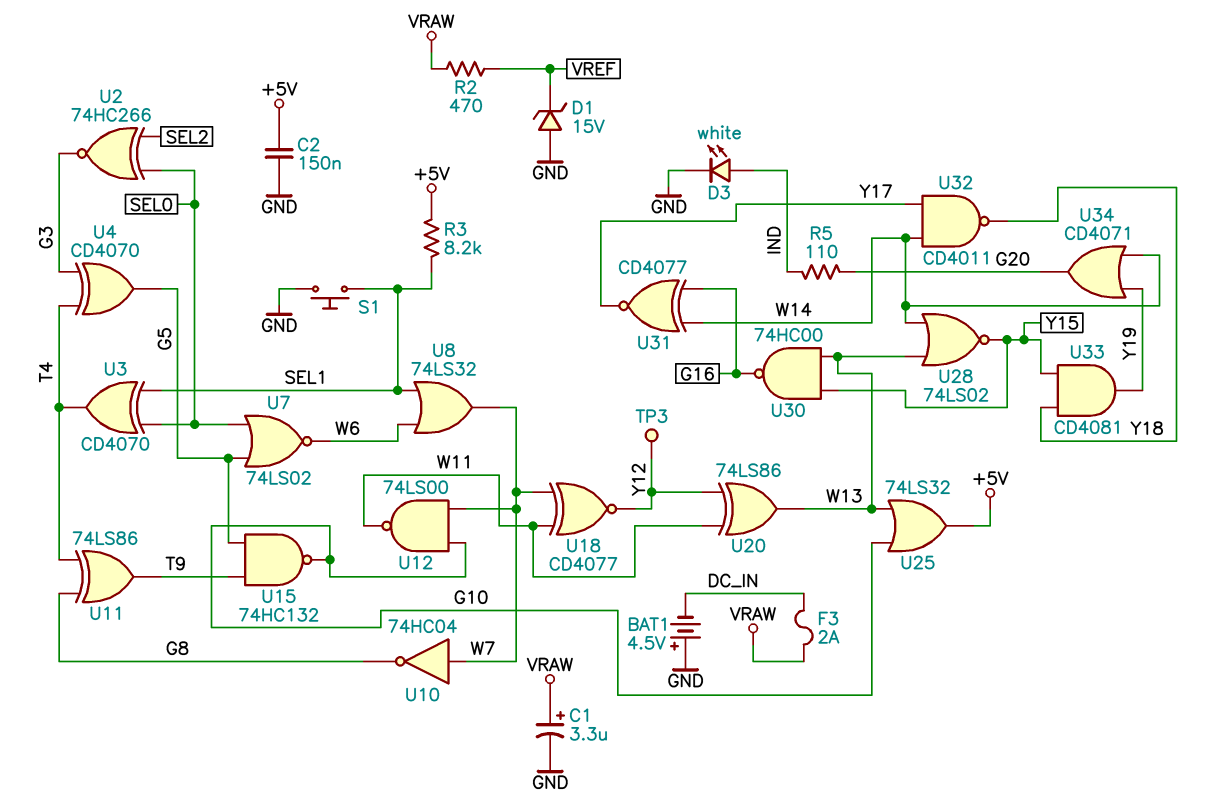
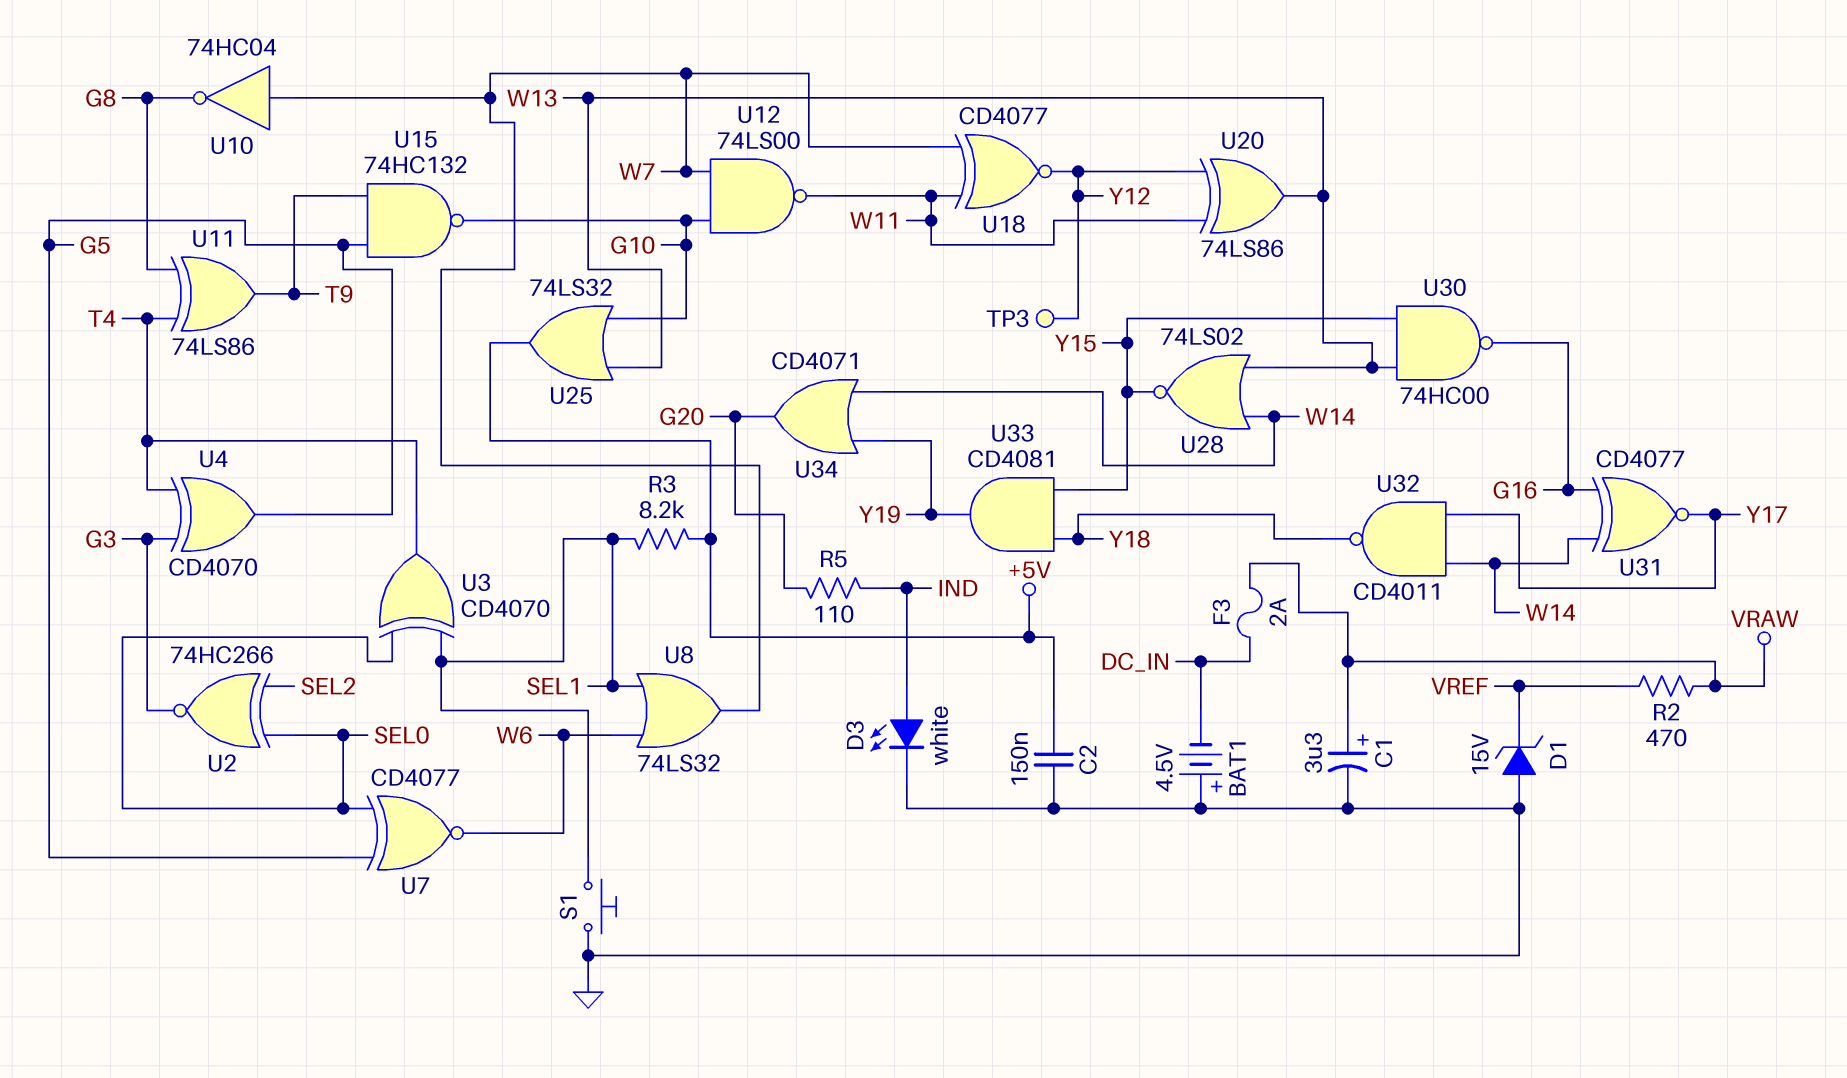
U7: NOR 74LS02 (in G5, in SEL0, out W6) -> XNOR CD4077 (in G5, in SEL0, out W6)

